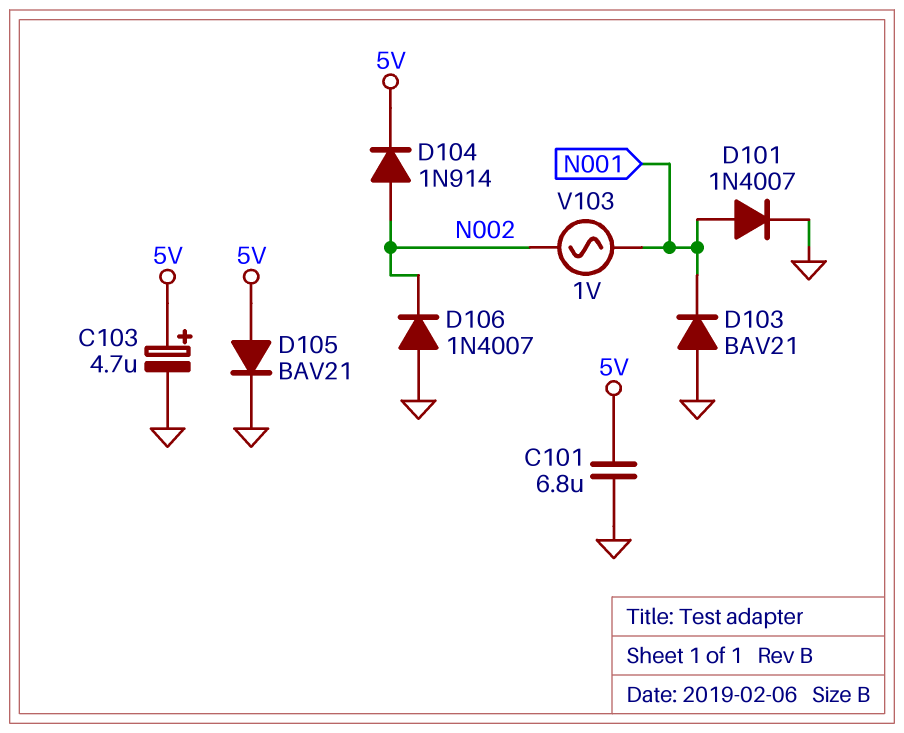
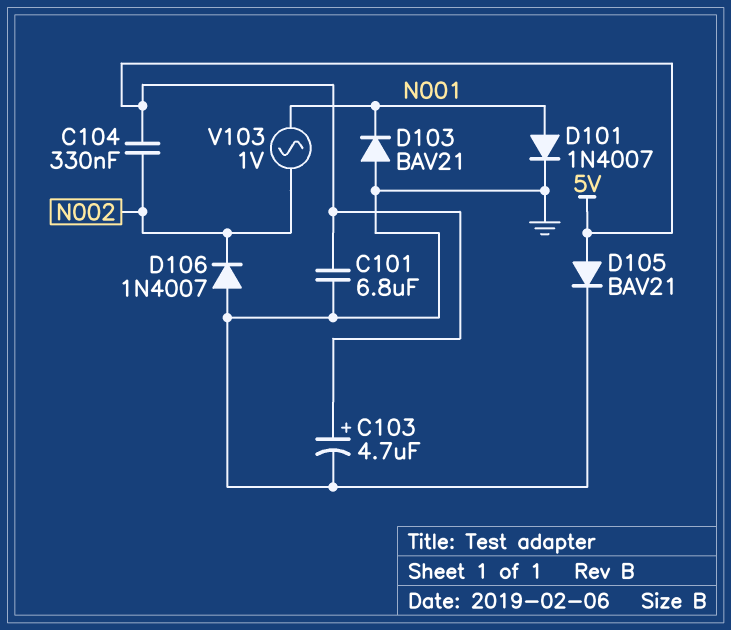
C104: none -> 330nF (5V, N002)
D104: diode 1N914 (A N002, K 5V) -> none

